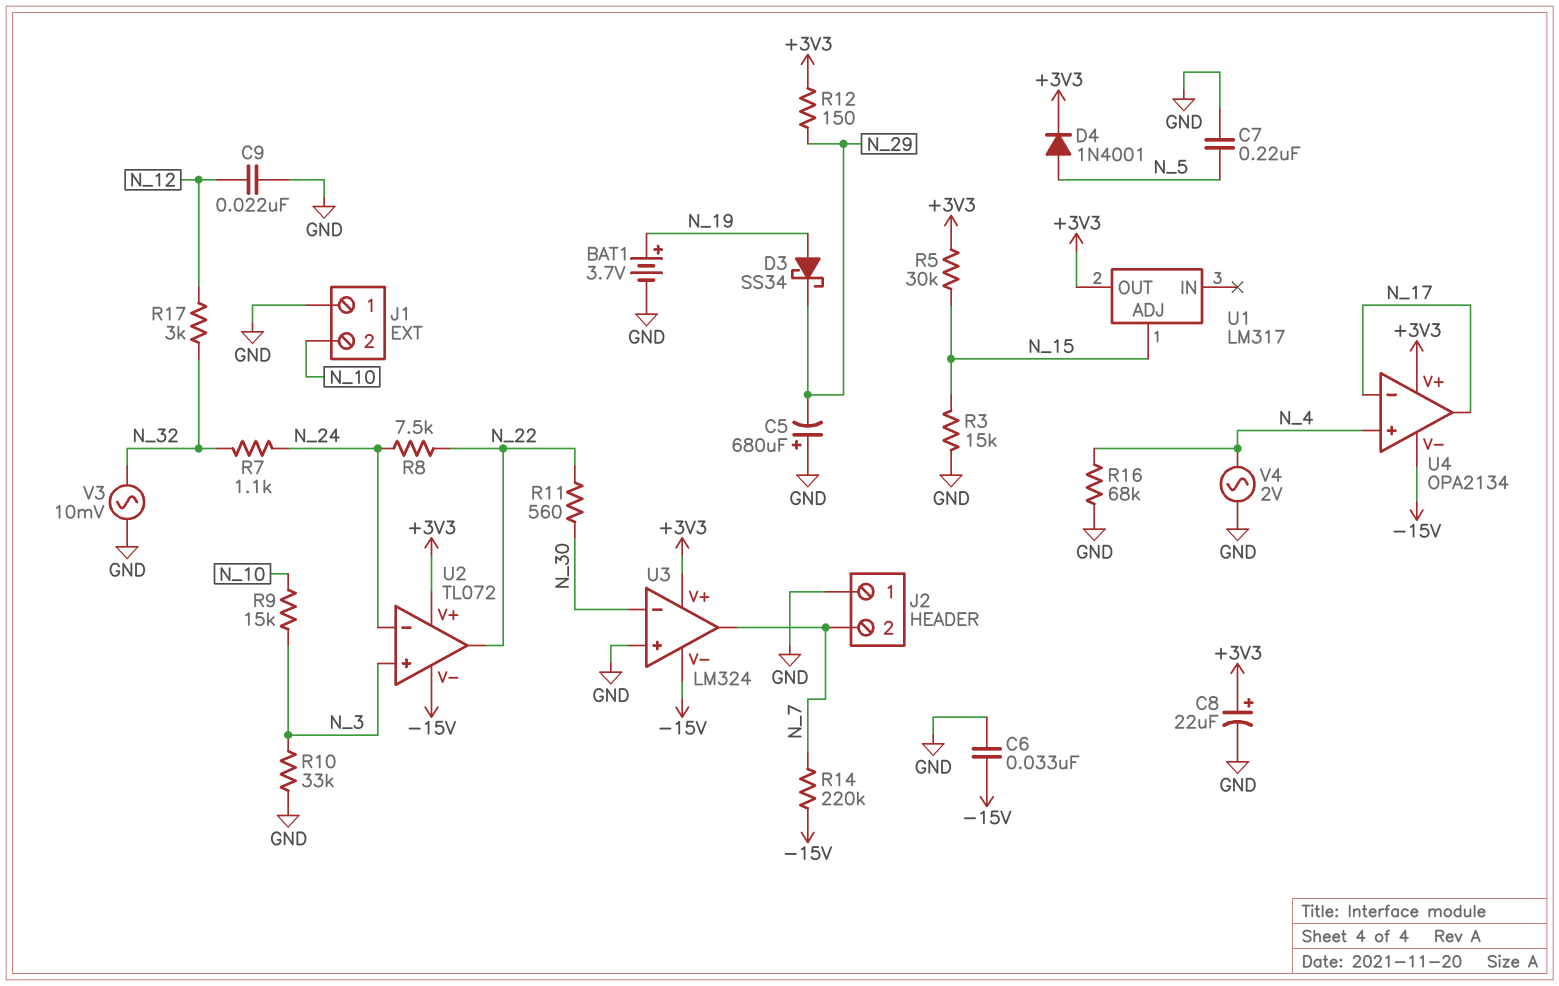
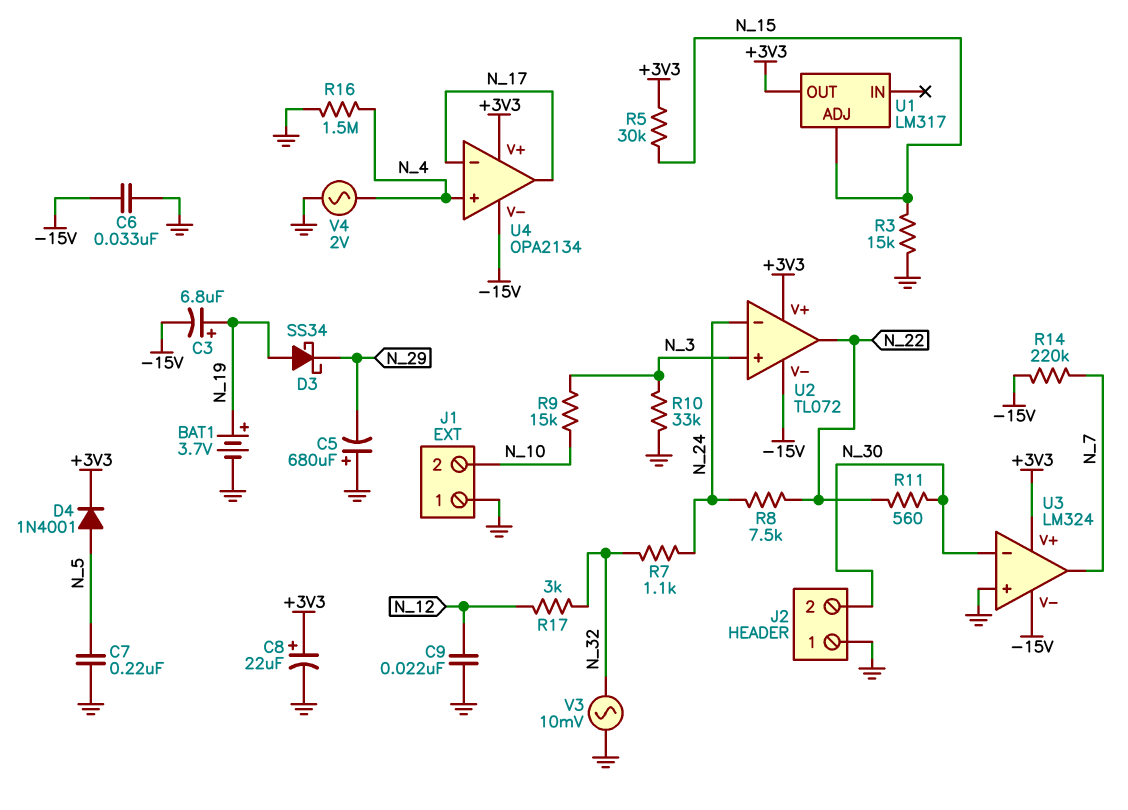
C3: none -> 6.8uF (plus N_19, minus -15V)
J2 pin 2: N_7 -> N_30
R12: 150 (+3V3, N_29) -> none
R16: 68k (GND, N_4) -> 1.5M (GND, N_4)

